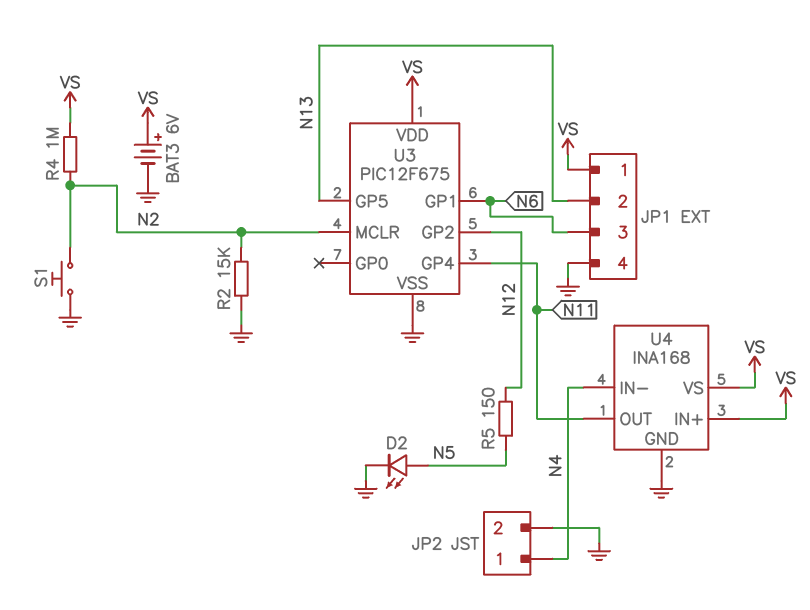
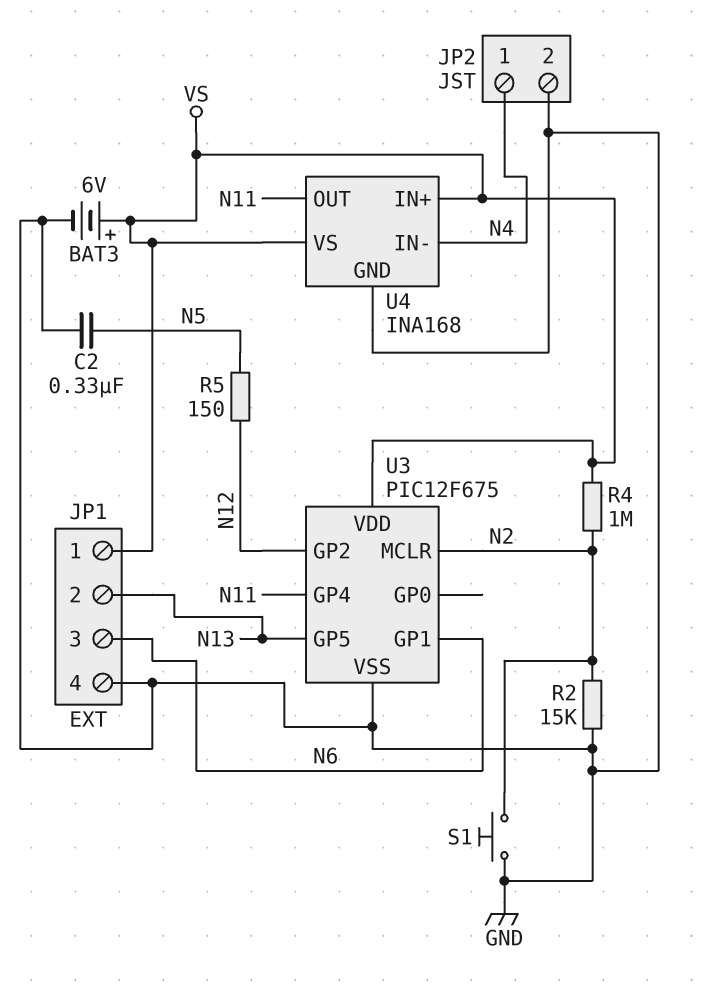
C2: none -> 330nF (GND, N5)
D2: LED (A N5, K GND) -> none

